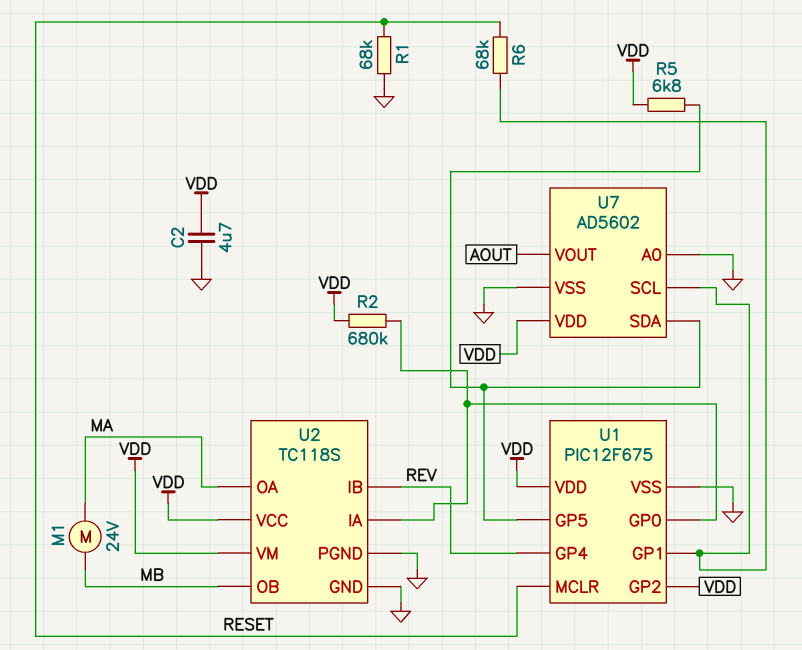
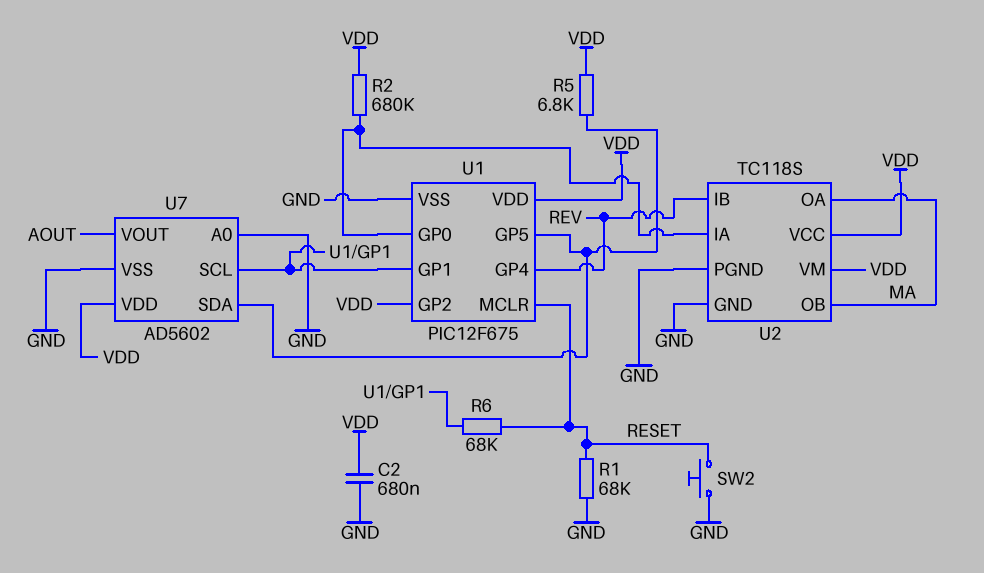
C2: 4.7uF (GND, VDD) -> 680nF (GND, VDD)
M1: motor 24V (MA, MB) -> none
SW2: none -> button (GND, RESET)
U2 pin OB: MB -> MA

